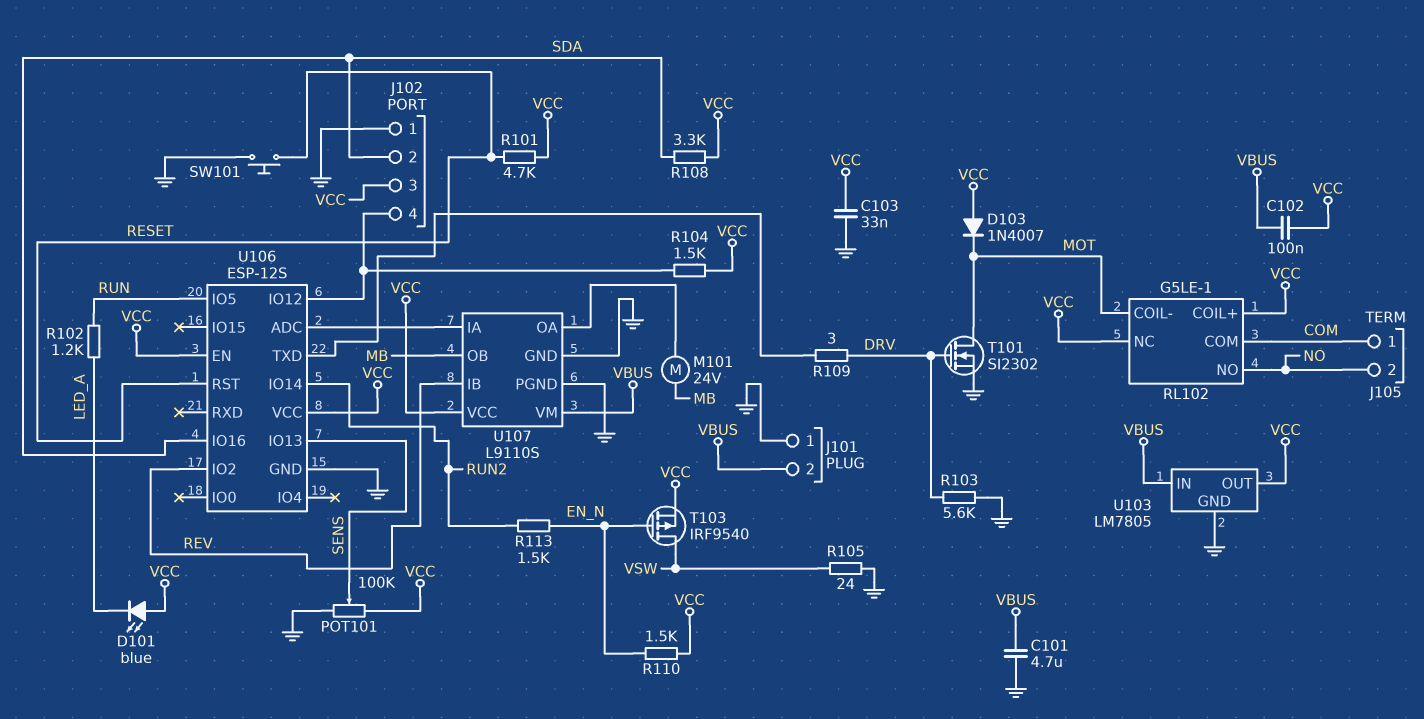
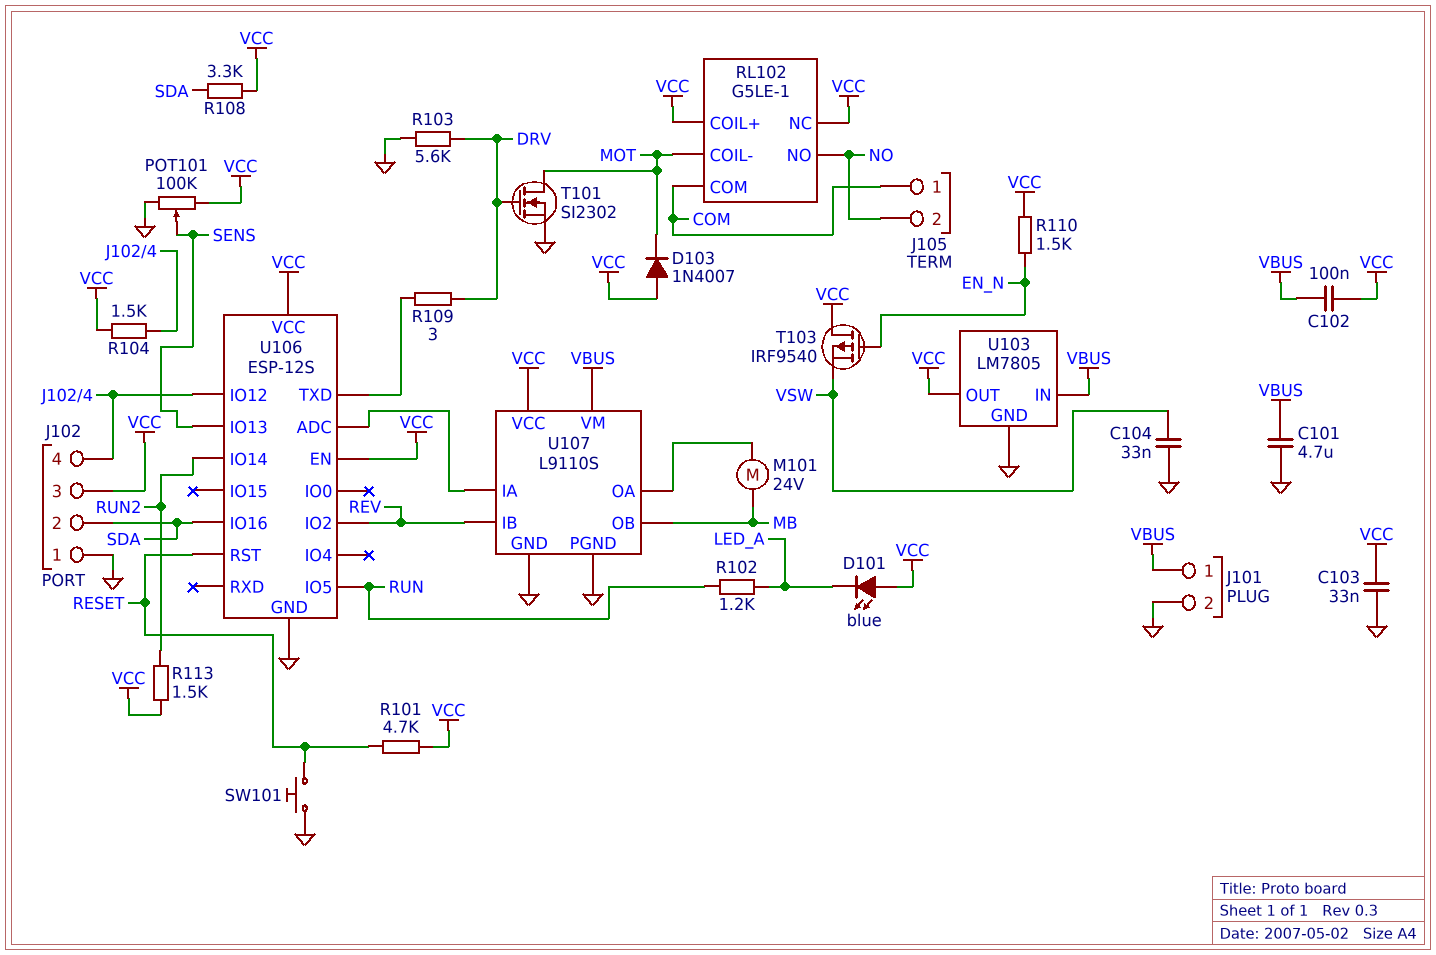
C104: none -> 33nF (GND, VSW)
J101 pin 1: GND -> VBUS
J101 pin 2: VBUS -> GND
R105: 24 (GND, VSW) -> none
R113: 1.5k (EN_N, RUN2) -> 1.5k (RUN2, VCC)
T103: PMOS IRF9540 (G EN_N, D VSW, S VCC) -> PMOS IRF9540 (G EN_N, D VCC, S VSW)

